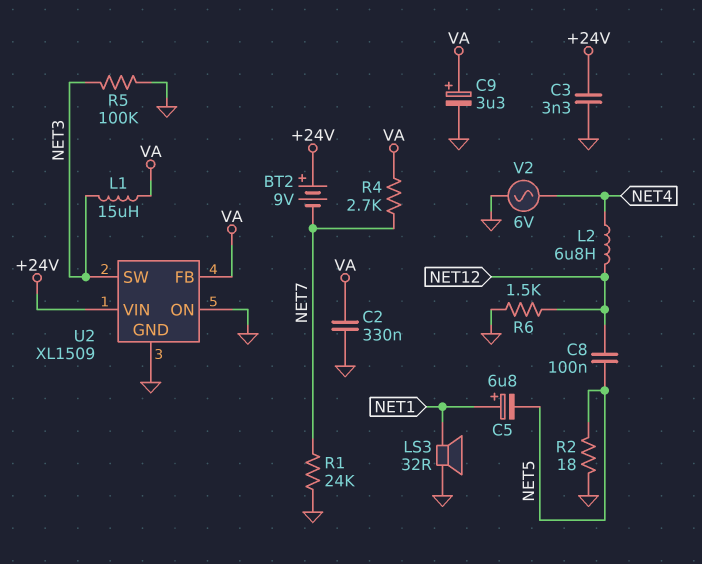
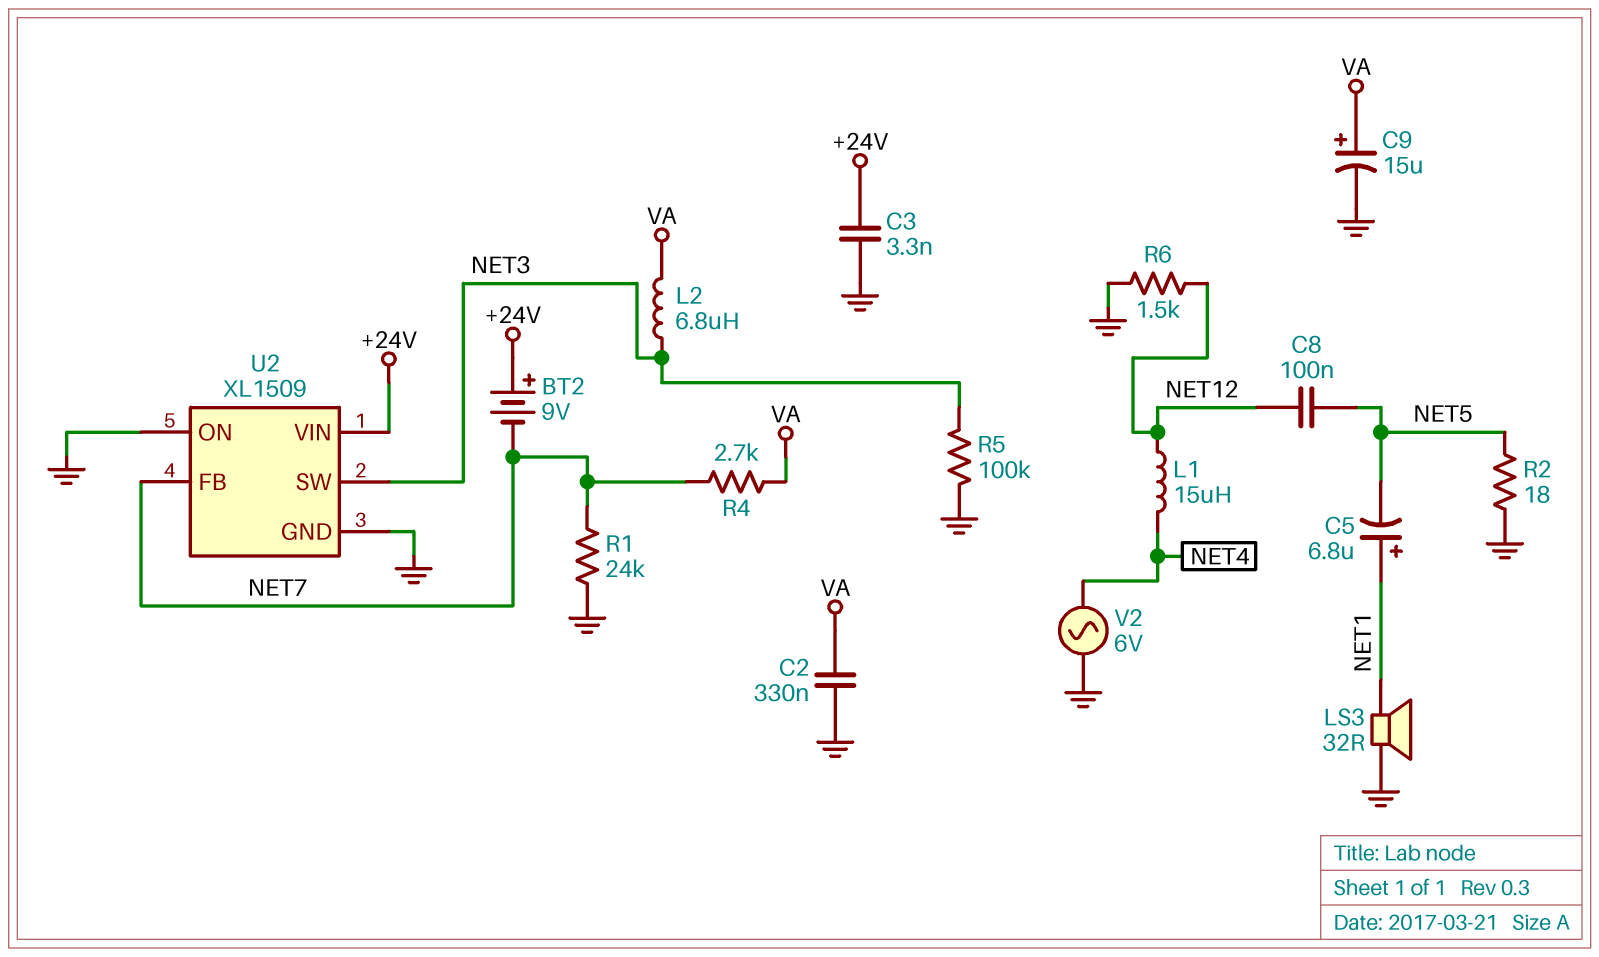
C9: 3.3uF (plus VA, minus GND) -> 15uF (plus VA, minus GND)
L1: 15uH (NET3, VA) -> 15uH (NET4, NET12)
L2: 6.8uH (NET4, NET12) -> 6.8uH (NET3, VA)
U2 pin FB: VA -> NET7

